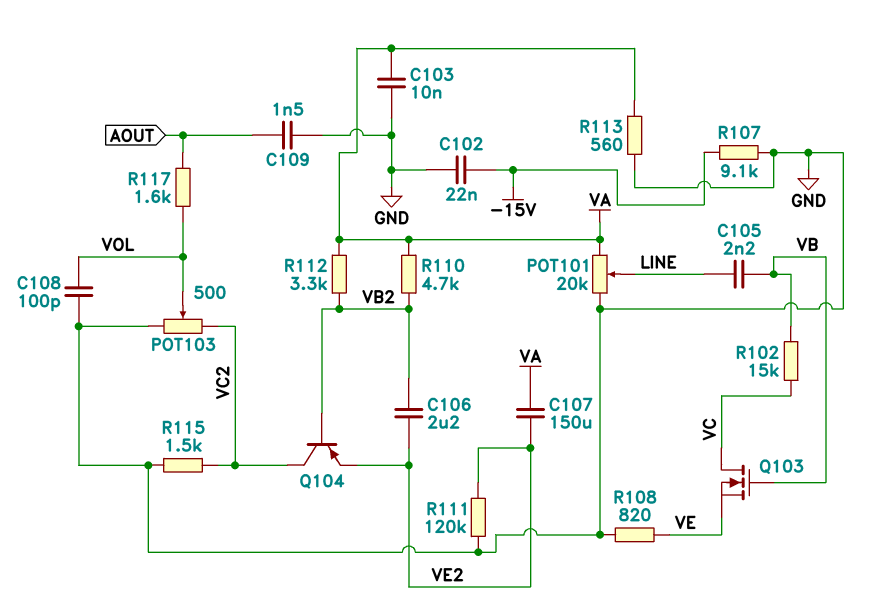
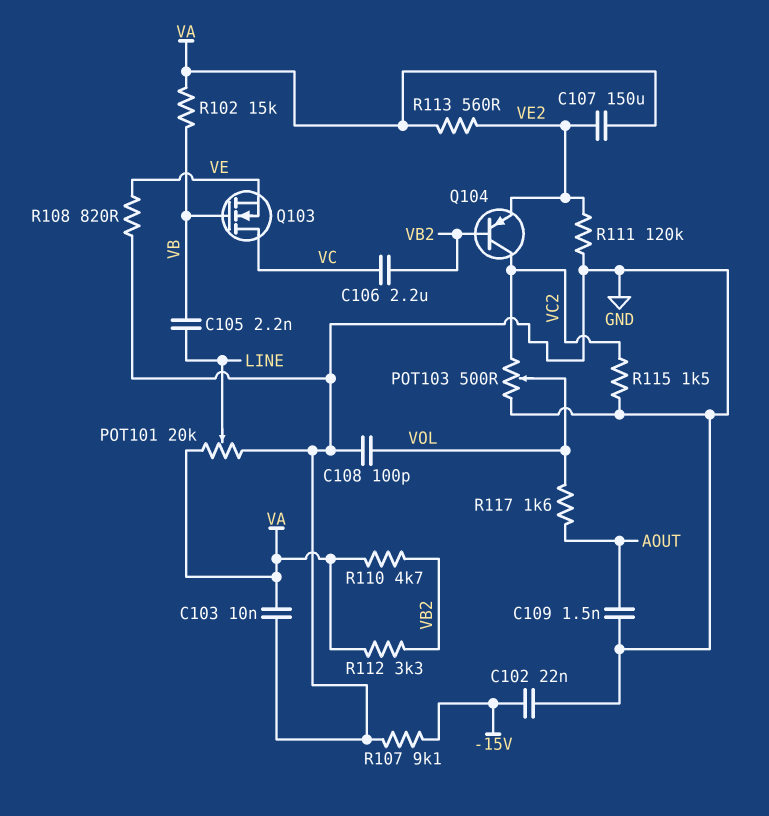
C106: 2.2uF (VB2, VE2) -> 2.2uF (VB2, VC)
R102: 15k (VB, VC) -> 15k (VA, VB)
R113: 560 (GND, VA) -> 560 (VA, VE2)

